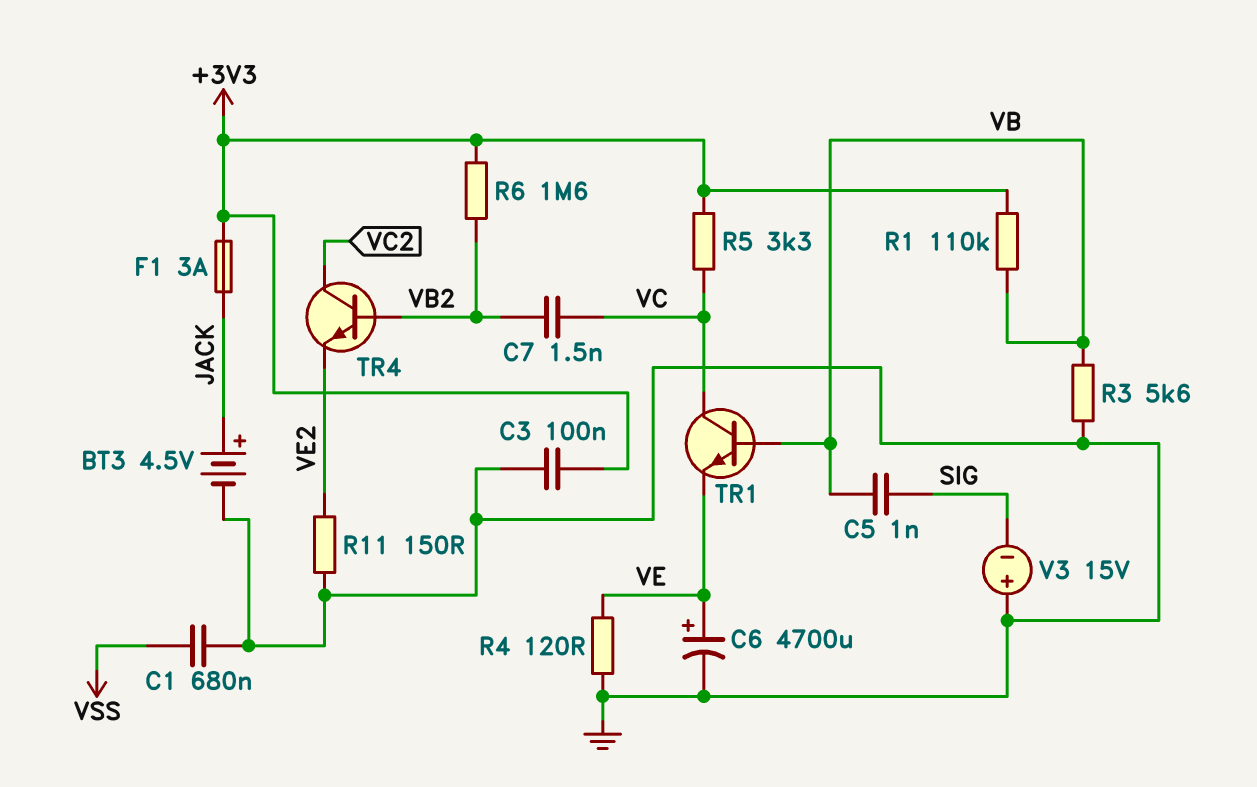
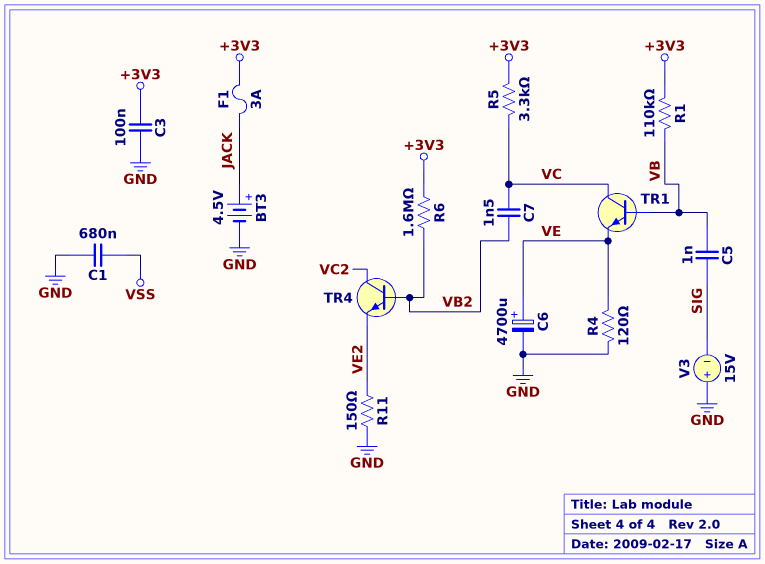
R3: 5.6k (GND, VB) -> none

